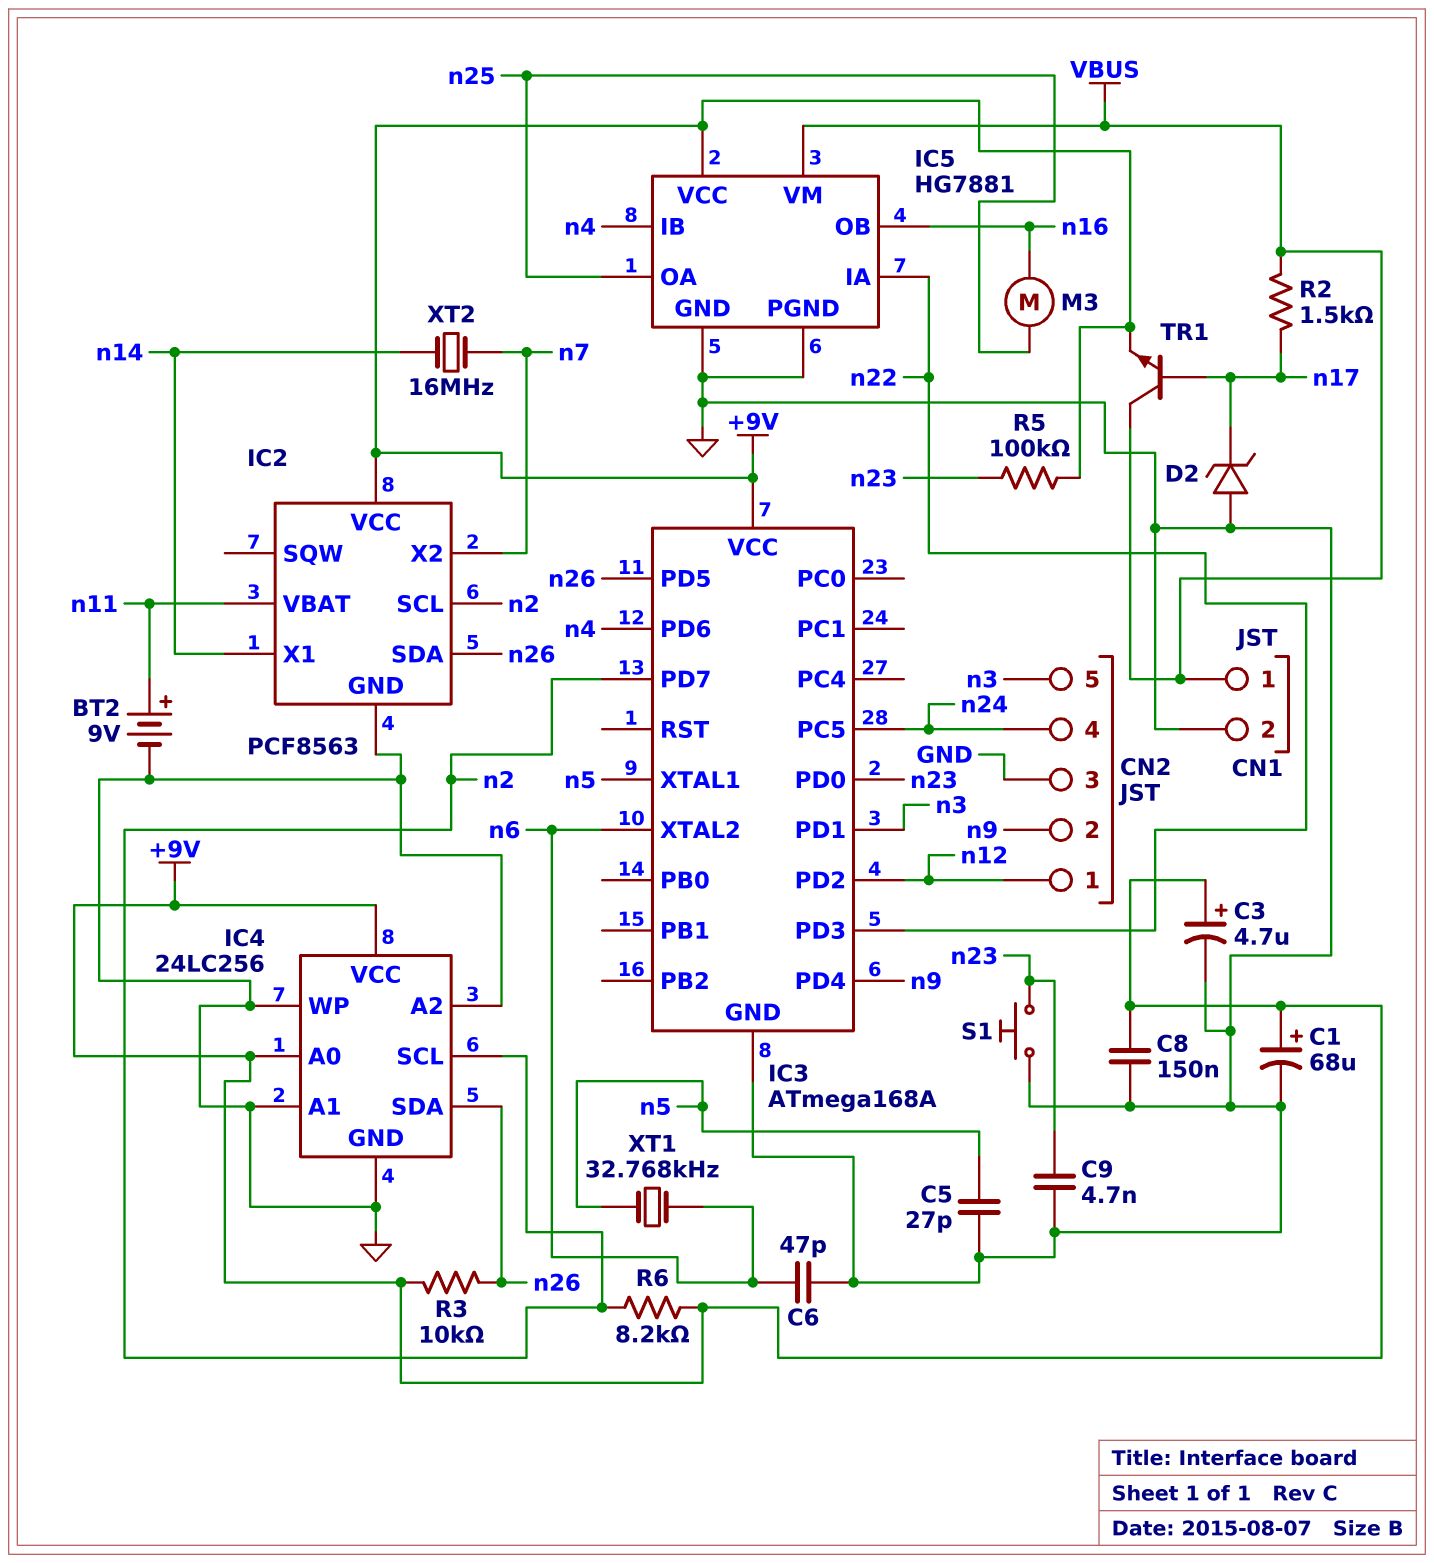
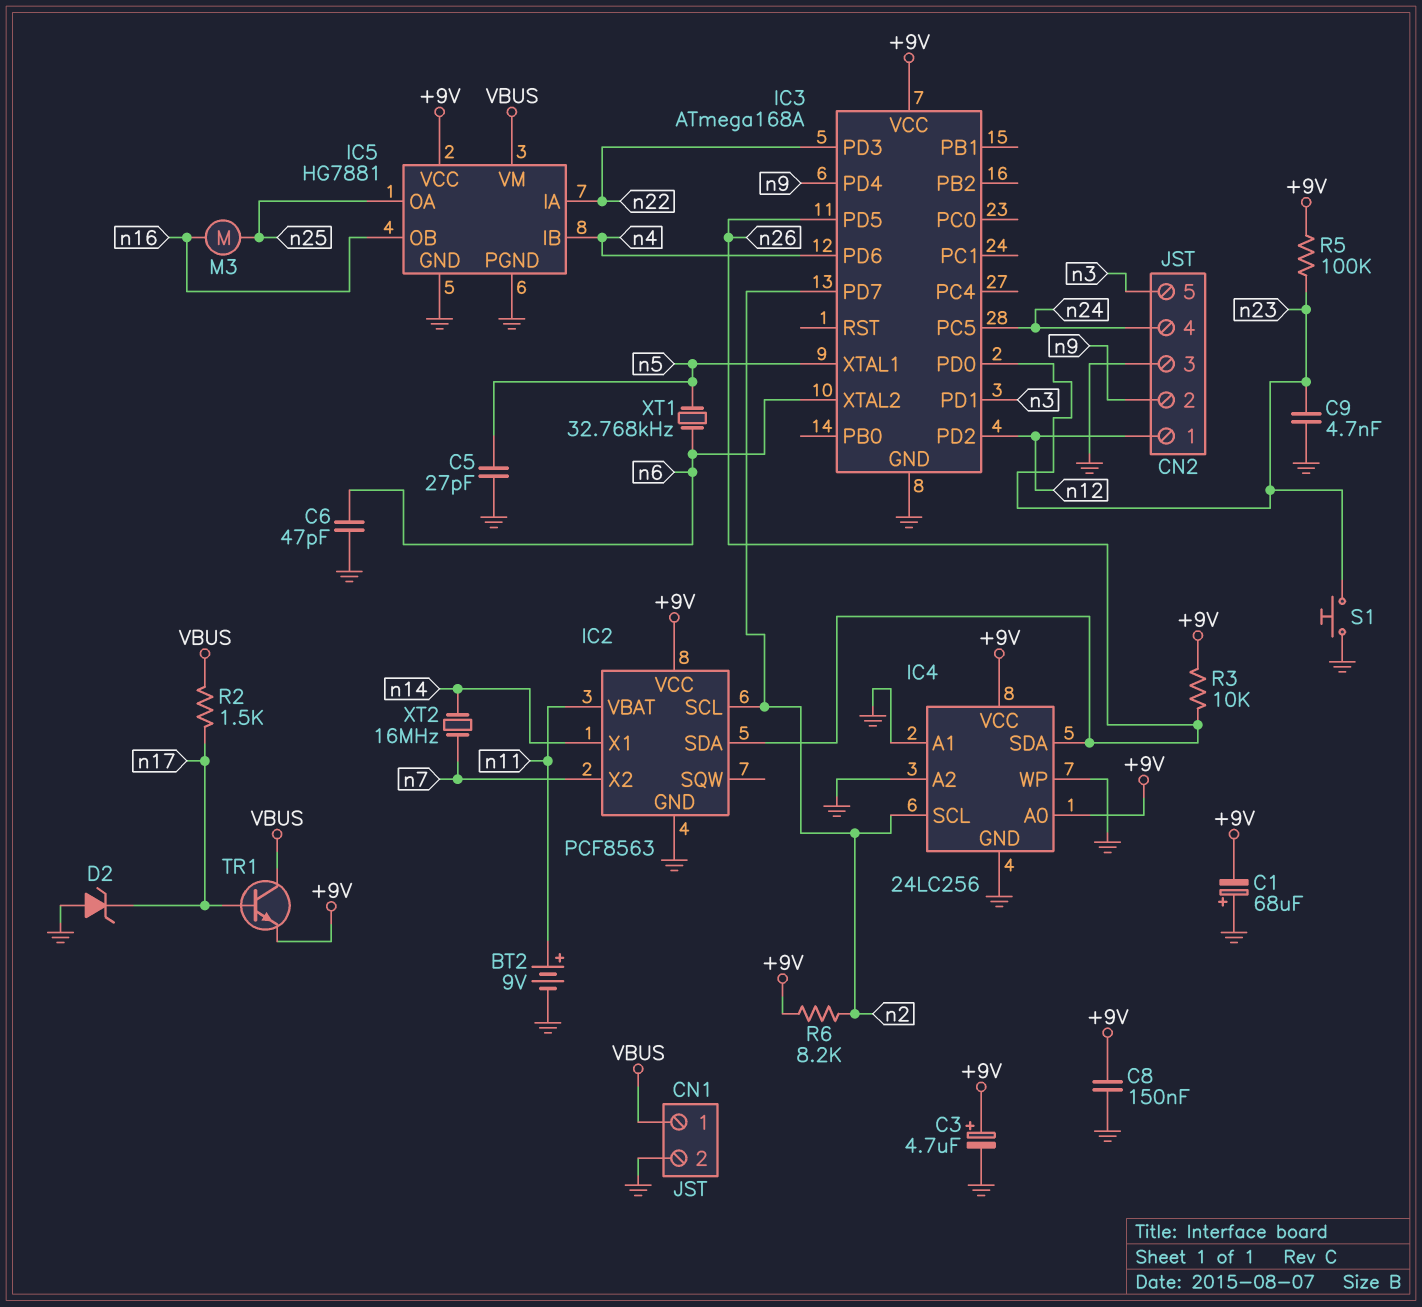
C1: 68uF (plus +9V, minus GND) -> 68uF (plus GND, minus +9V)

